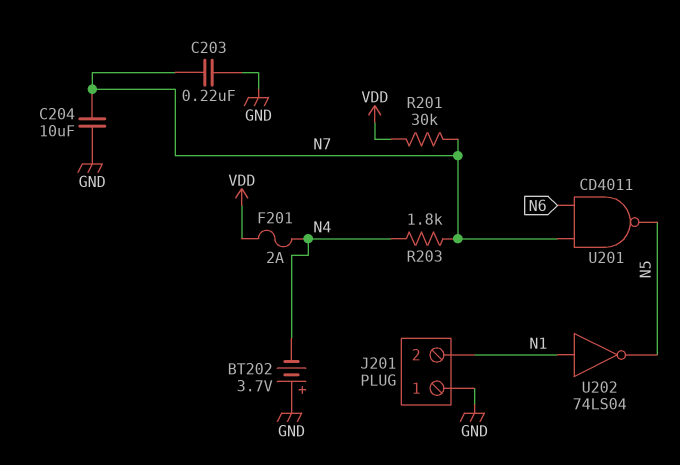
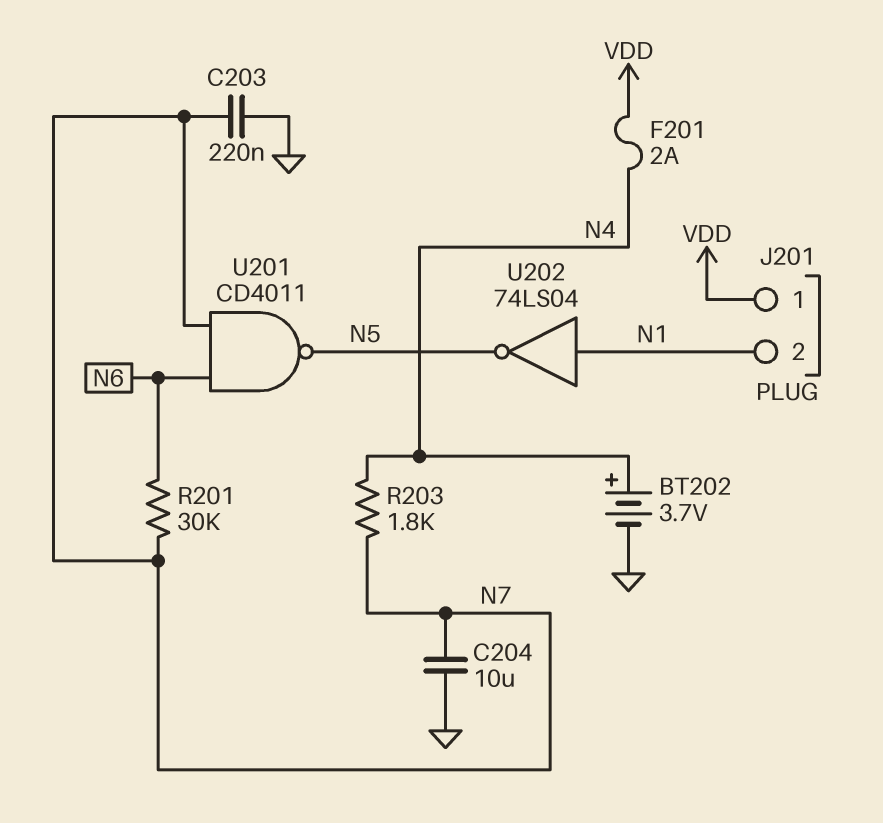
BT202: 3.7V (plus GND, minus N4) -> 3.7V (plus N4, minus GND)
J201 pin 1: GND -> VDD
R201: 30k (N7, VDD) -> 30k (N6, N7)

